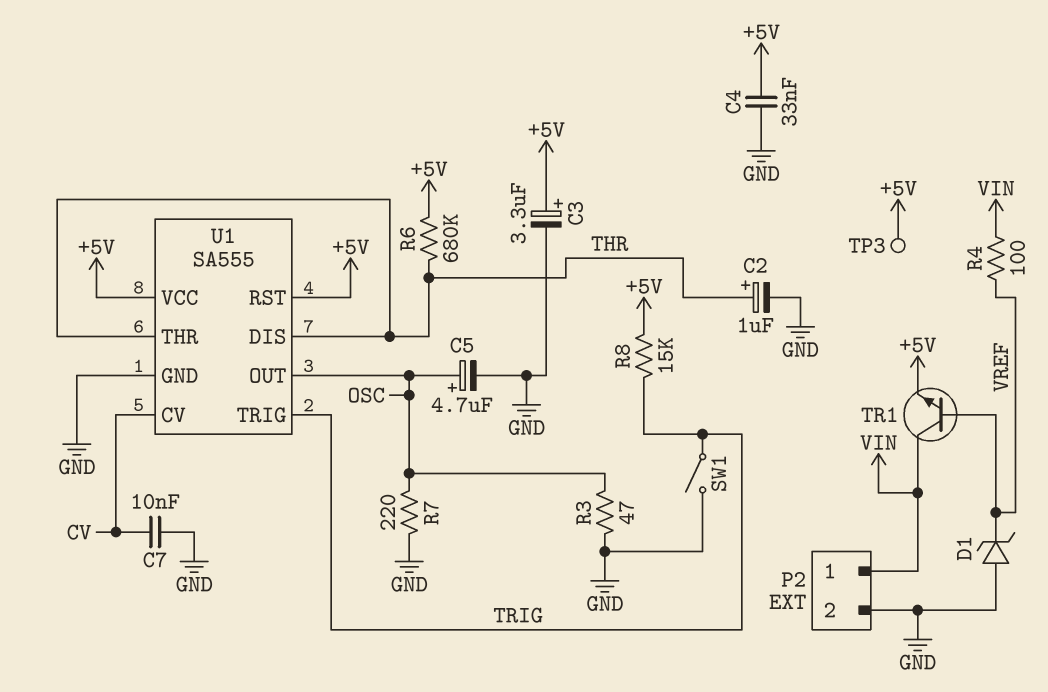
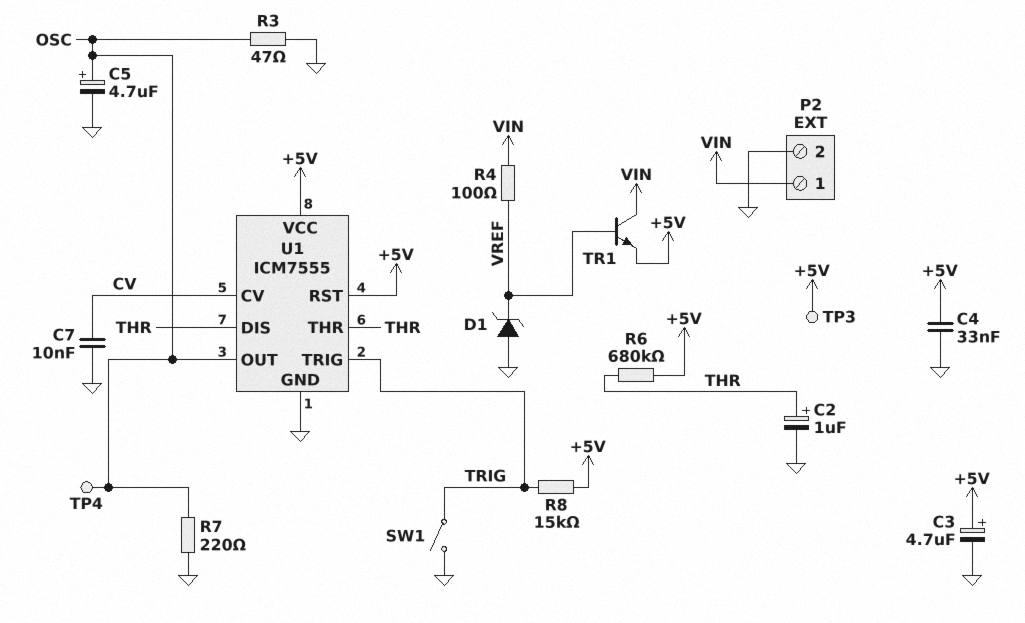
C3: 3.3uF (plus +5V, minus GND) -> 4.7uF (plus +5V, minus GND)
TP4: none -> test point (OSC)
U1: SA555 -> ICM7555

